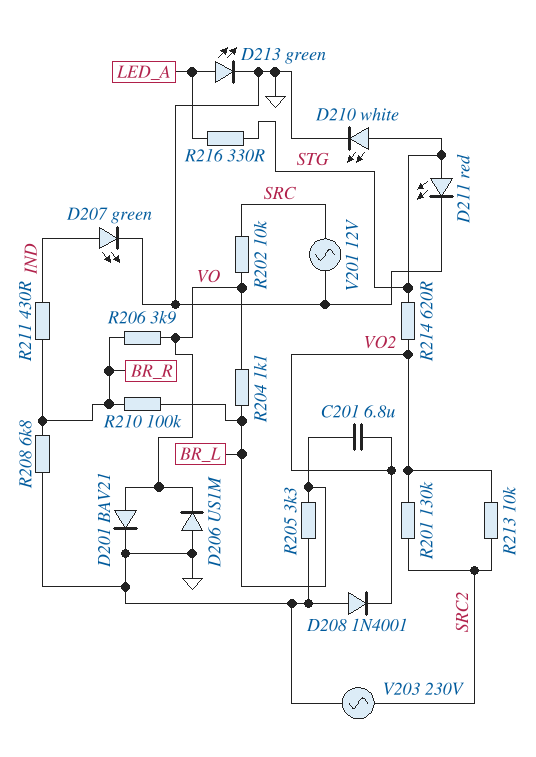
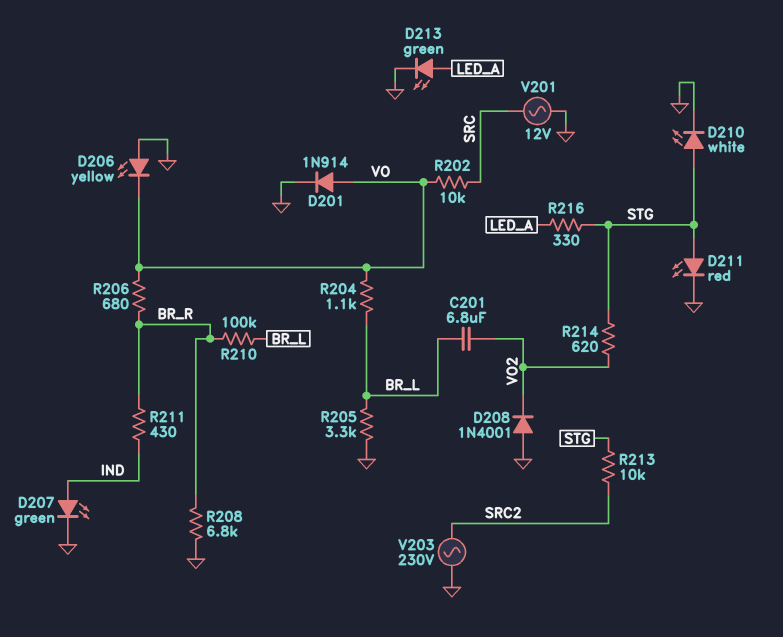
D201: diode BAV21 (A VO, K GND) -> diode 1N914 (A VO, K GND)
D206: diode US1M (A GND, K VO) -> LED yellow (A GND, K VO)
R201: 130k (SRC2, VO2) -> none
R206: 3.9k (BR_R, VO) -> 680 (BR_R, VO)
R213: 10k (SRC2, VO2) -> 10k (SRC2, STG)

